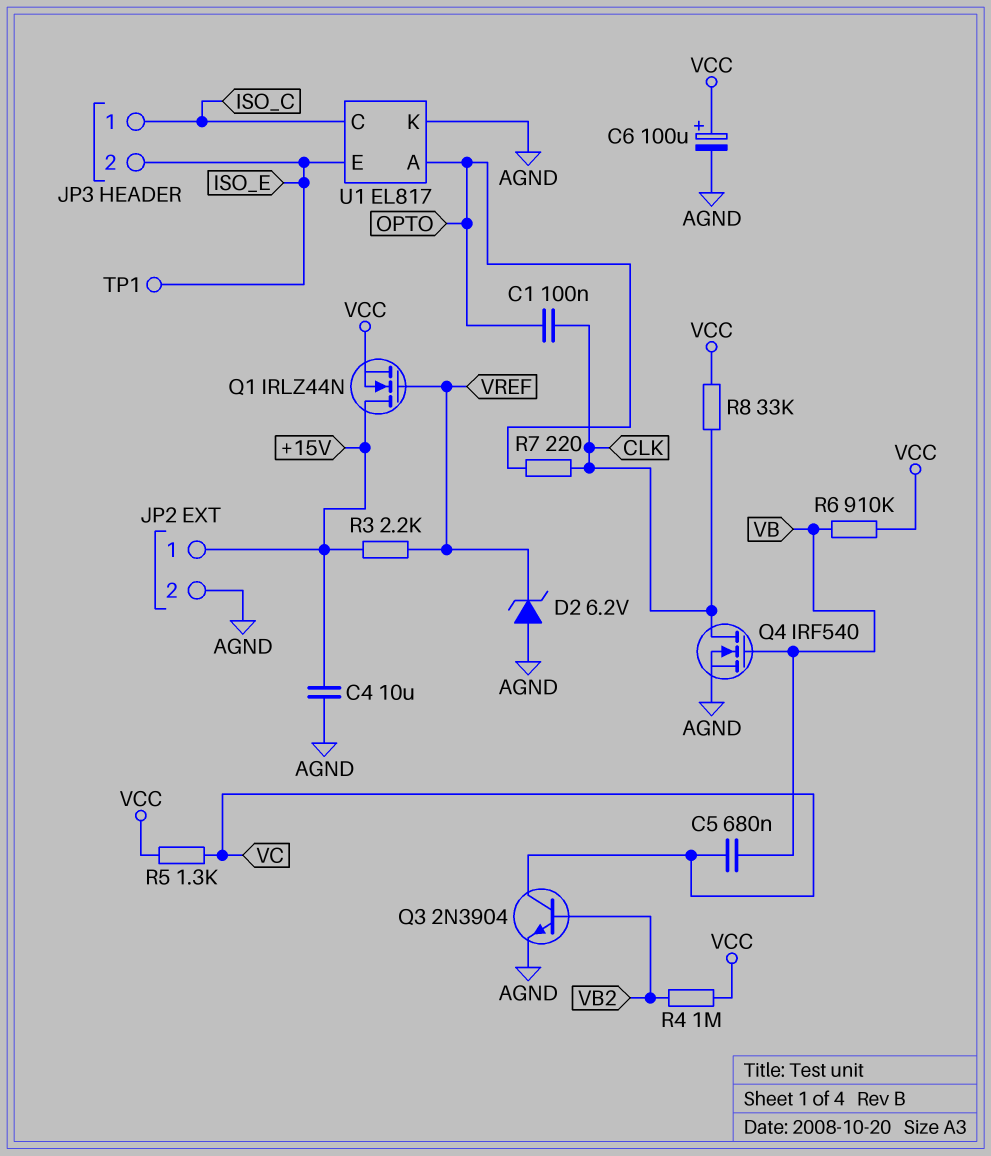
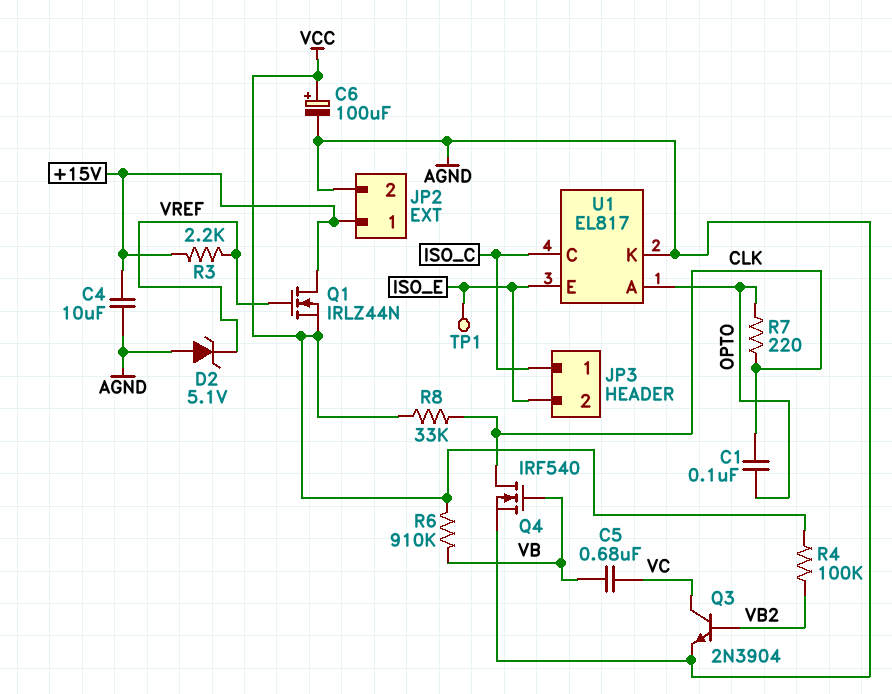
D2: zener 6.2V (A AGND, K VREF) -> zener 5.1V (A AGND, K VREF)
R4: 1M (VB2, VCC) -> 100k (VB2, VCC)
R5: 1.3k (VC, VCC) -> none

